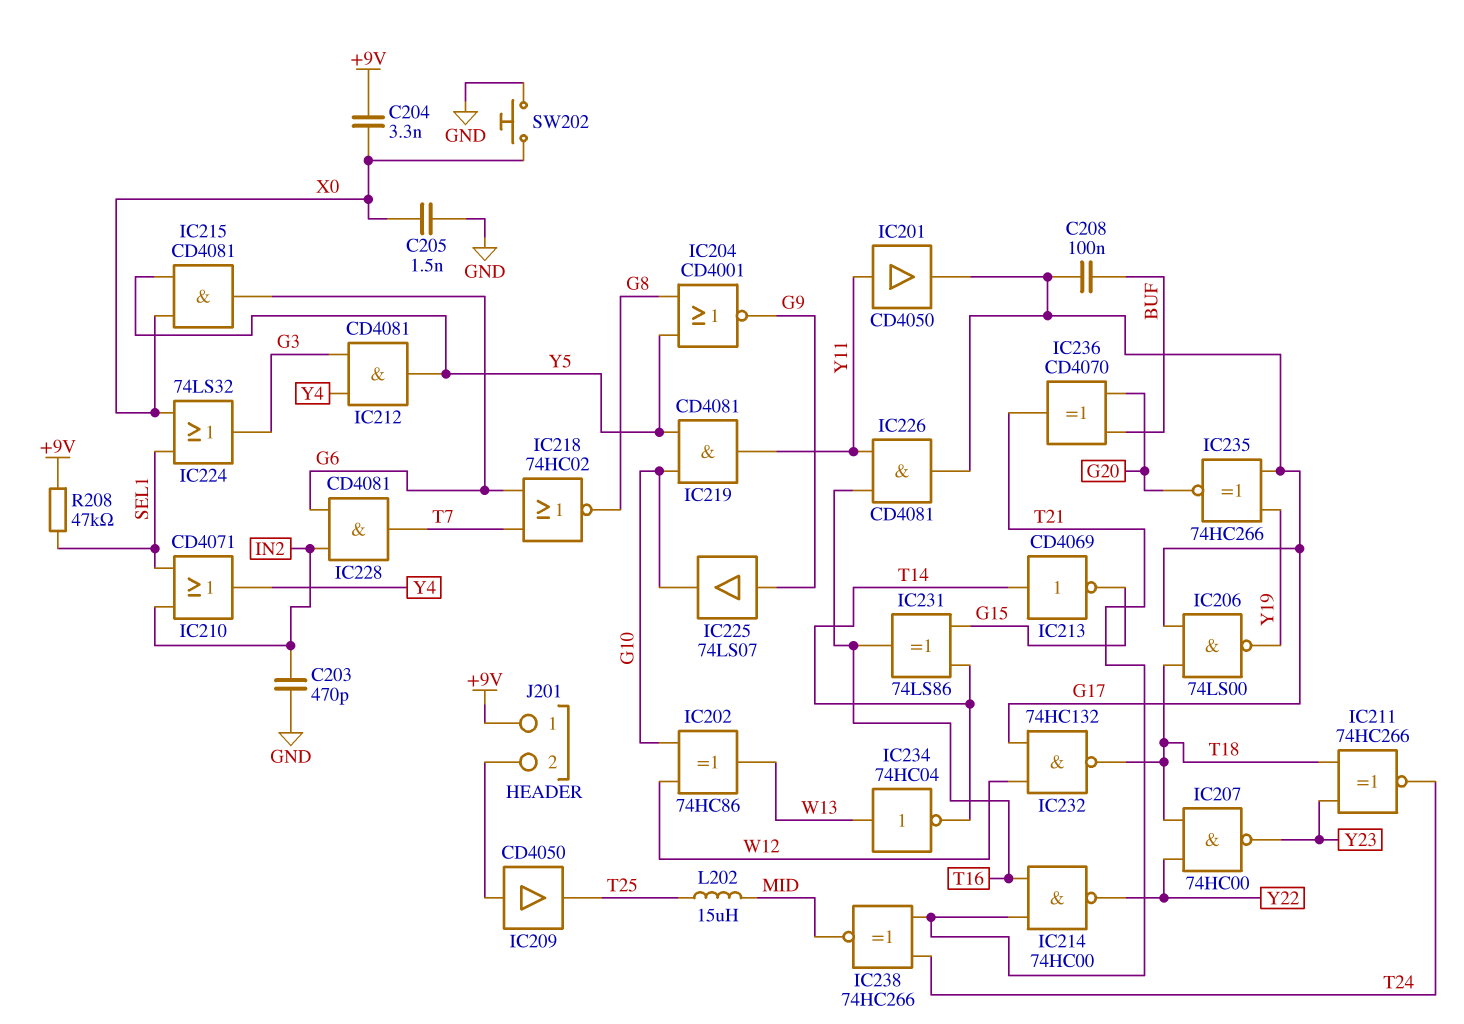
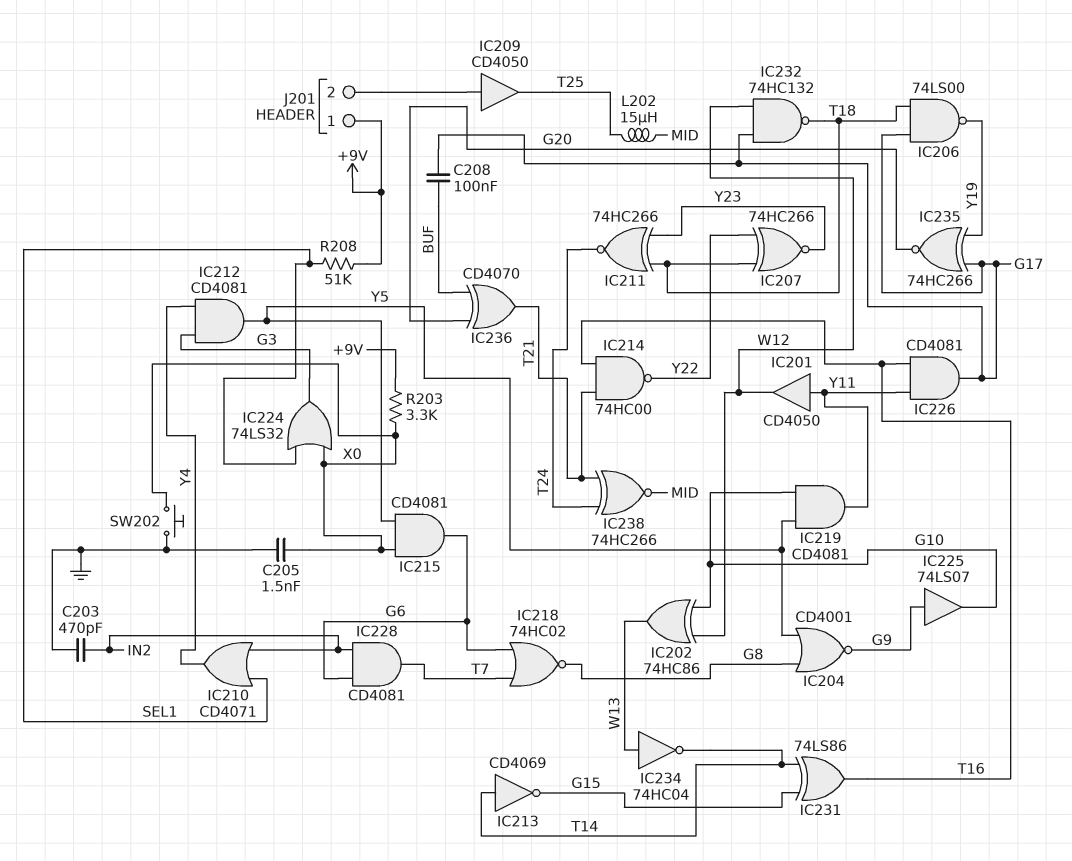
C204: 3.3nF (+9V, X0) -> none
IC201: buffer CD4050 (in Y11, out G17) -> buffer CD4050 (in Y11, out W12)
IC207: NAND 74HC00 (in T18, in Y22, out Y23) -> XNOR 74HC266 (in T18, in Y22, out Y23)
R203: none -> 3.3k (+9V, X0)
R208: 47k (+9V, SEL1) -> 51k (+9V, SEL1)

